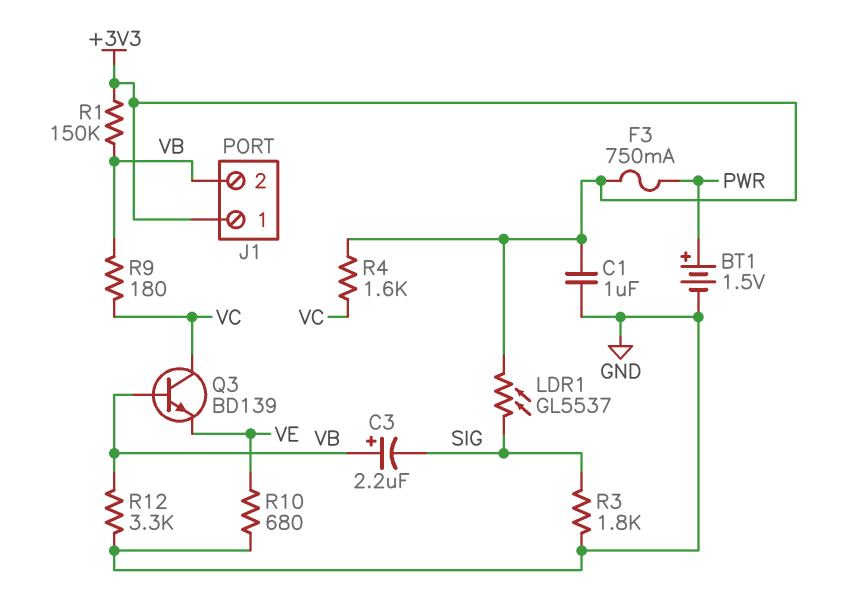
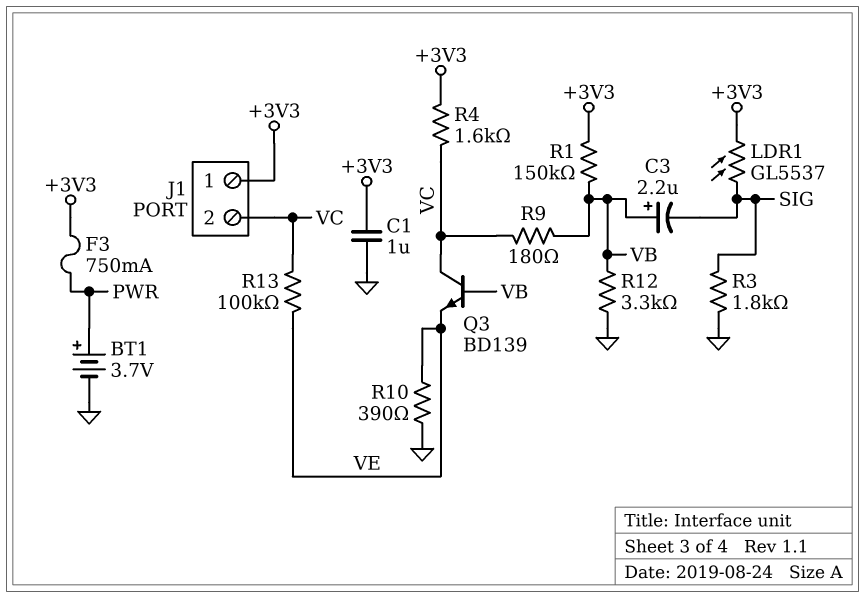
BT1: 1.5V (plus PWR, minus GND) -> 3.7V (plus PWR, minus GND)
J1 pin 2: VB -> VC
R10: 680 (GND, VE) -> 390 (GND, VE)
R13: none -> 100k (VC, VE)

